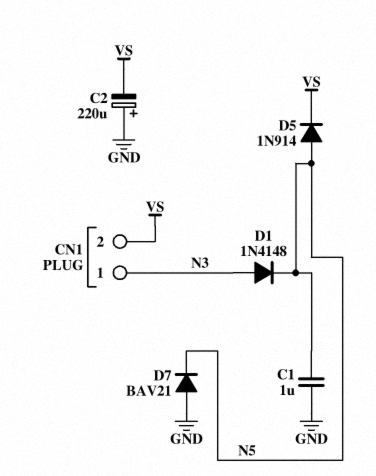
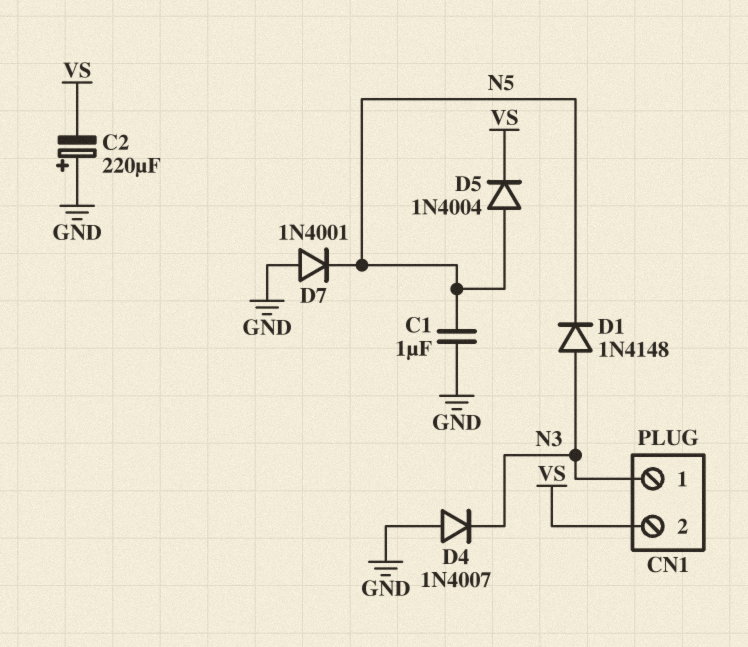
D4: none -> diode 1N4007 (A GND, K N3)
D5: diode 1N914 (A N5, K VS) -> diode 1N4004 (A N5, K VS)
D7: diode BAV21 (A GND, K N5) -> diode 1N4001 (A GND, K N5)

